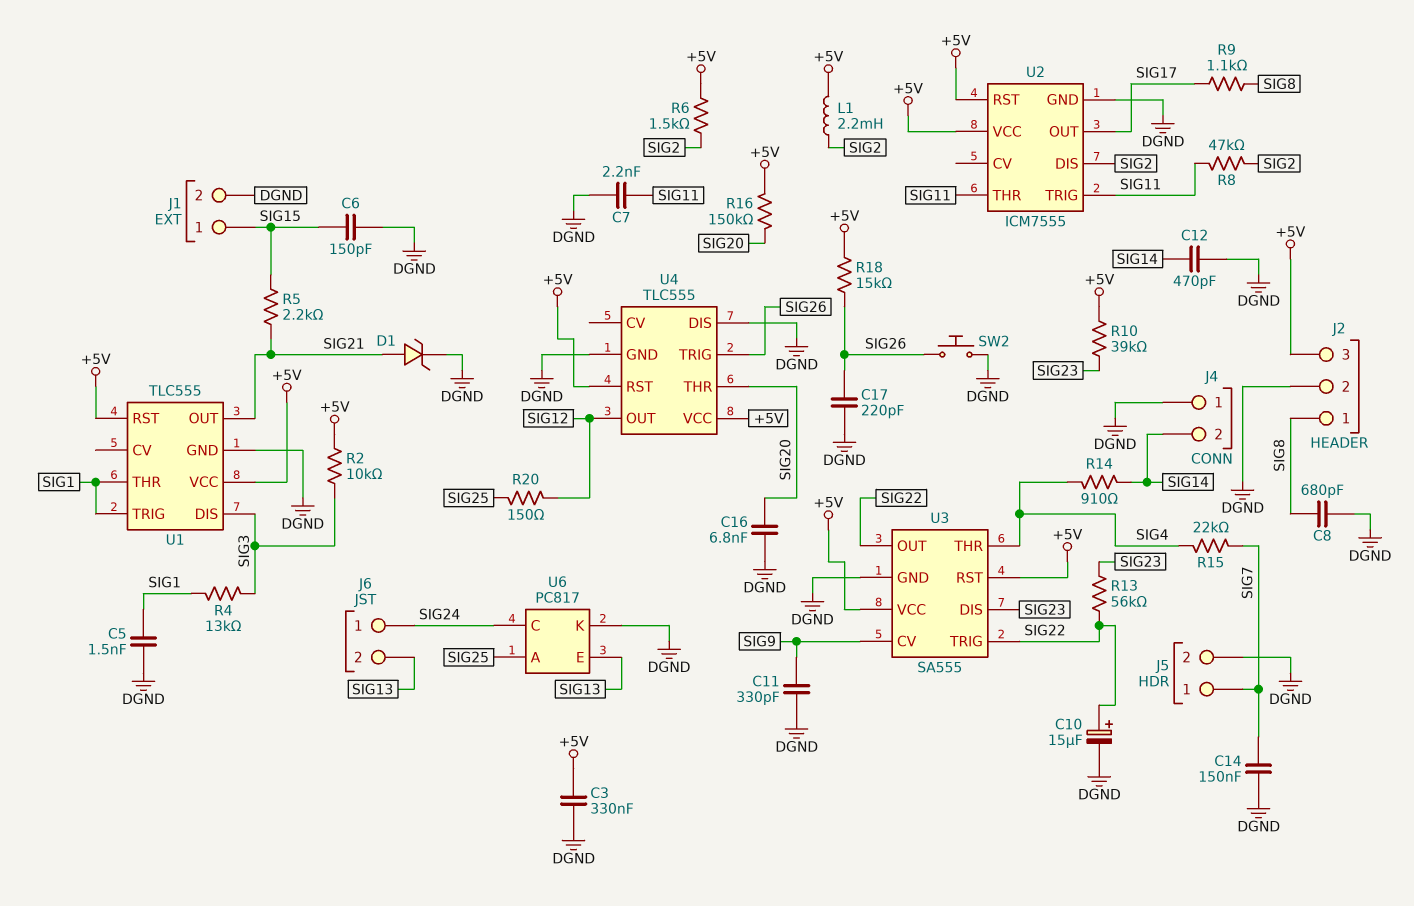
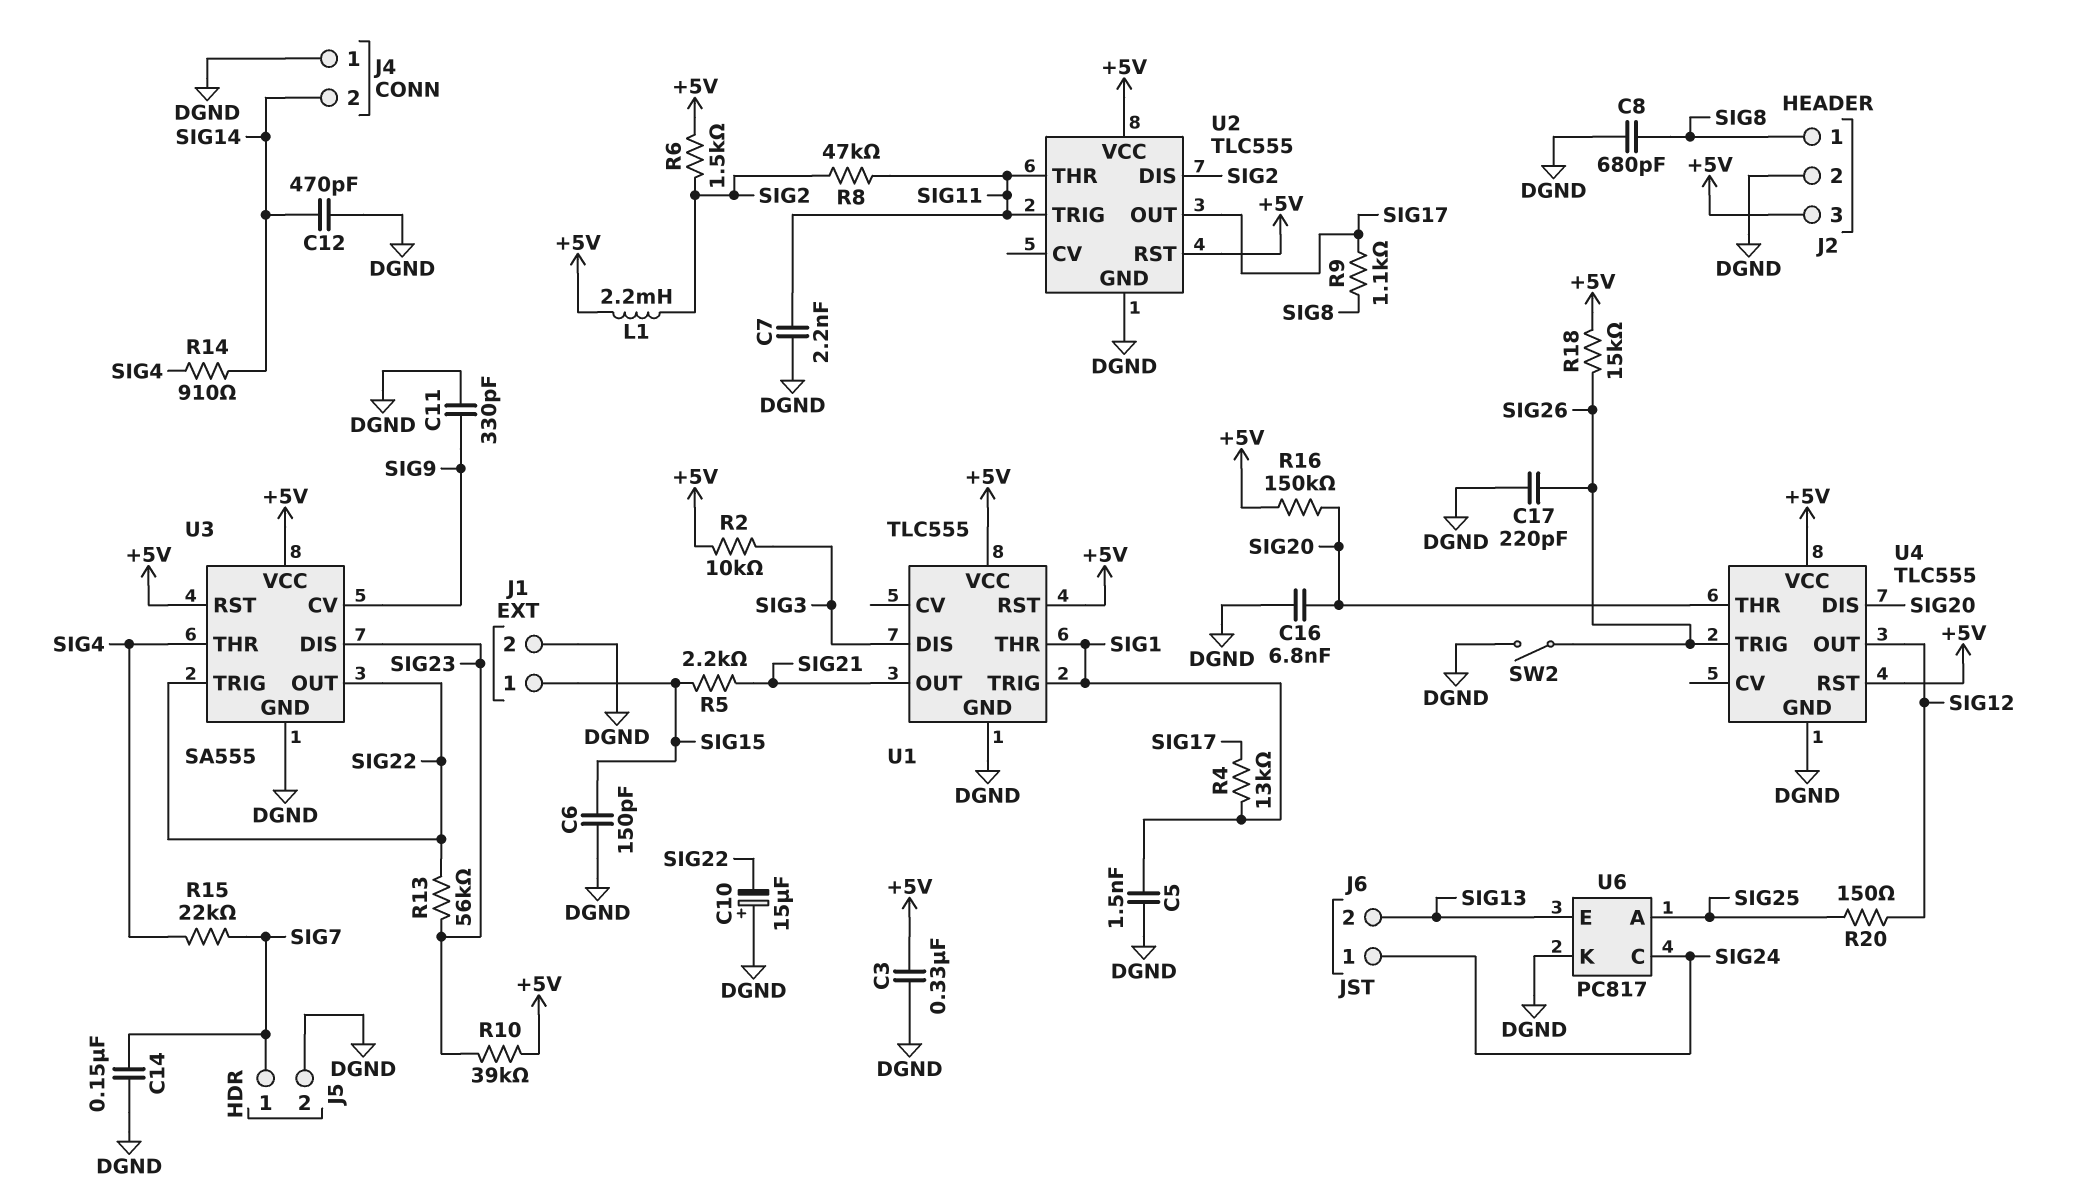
C10: 15uF (plus SIG22, minus DGND) -> 15uF (plus DGND, minus SIG22)
D1: zener (A SIG21, K DGND) -> none
R4: 13k (SIG1, SIG3) -> 13k (SIG1, SIG17)
SW2: button (DGND, SIG26) -> switch (DGND, SIG26)
U2: ICM7555 -> TLC555
U4 pin DIS: DGND -> SIG20

